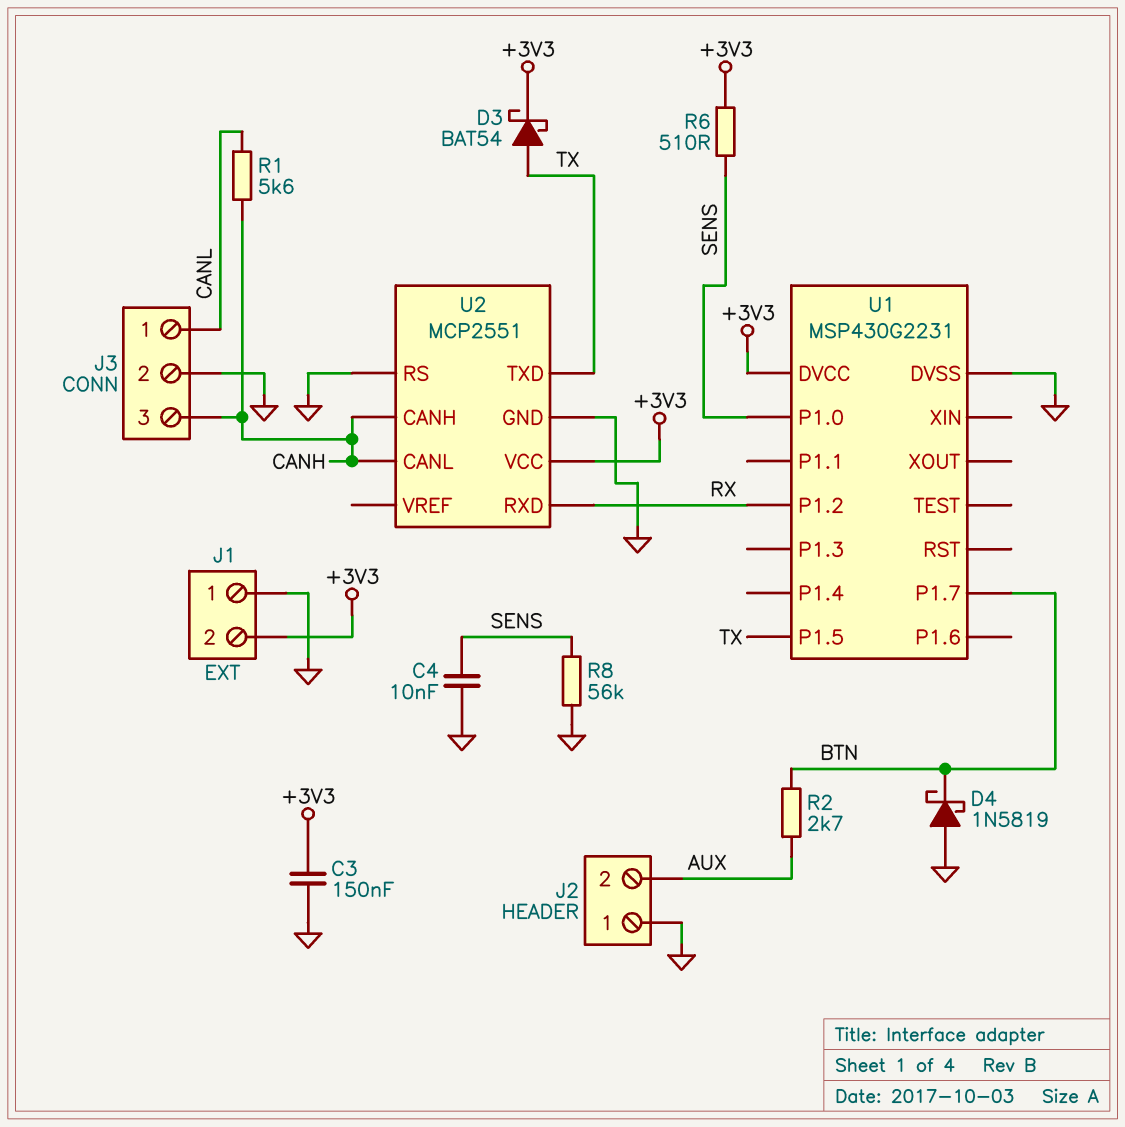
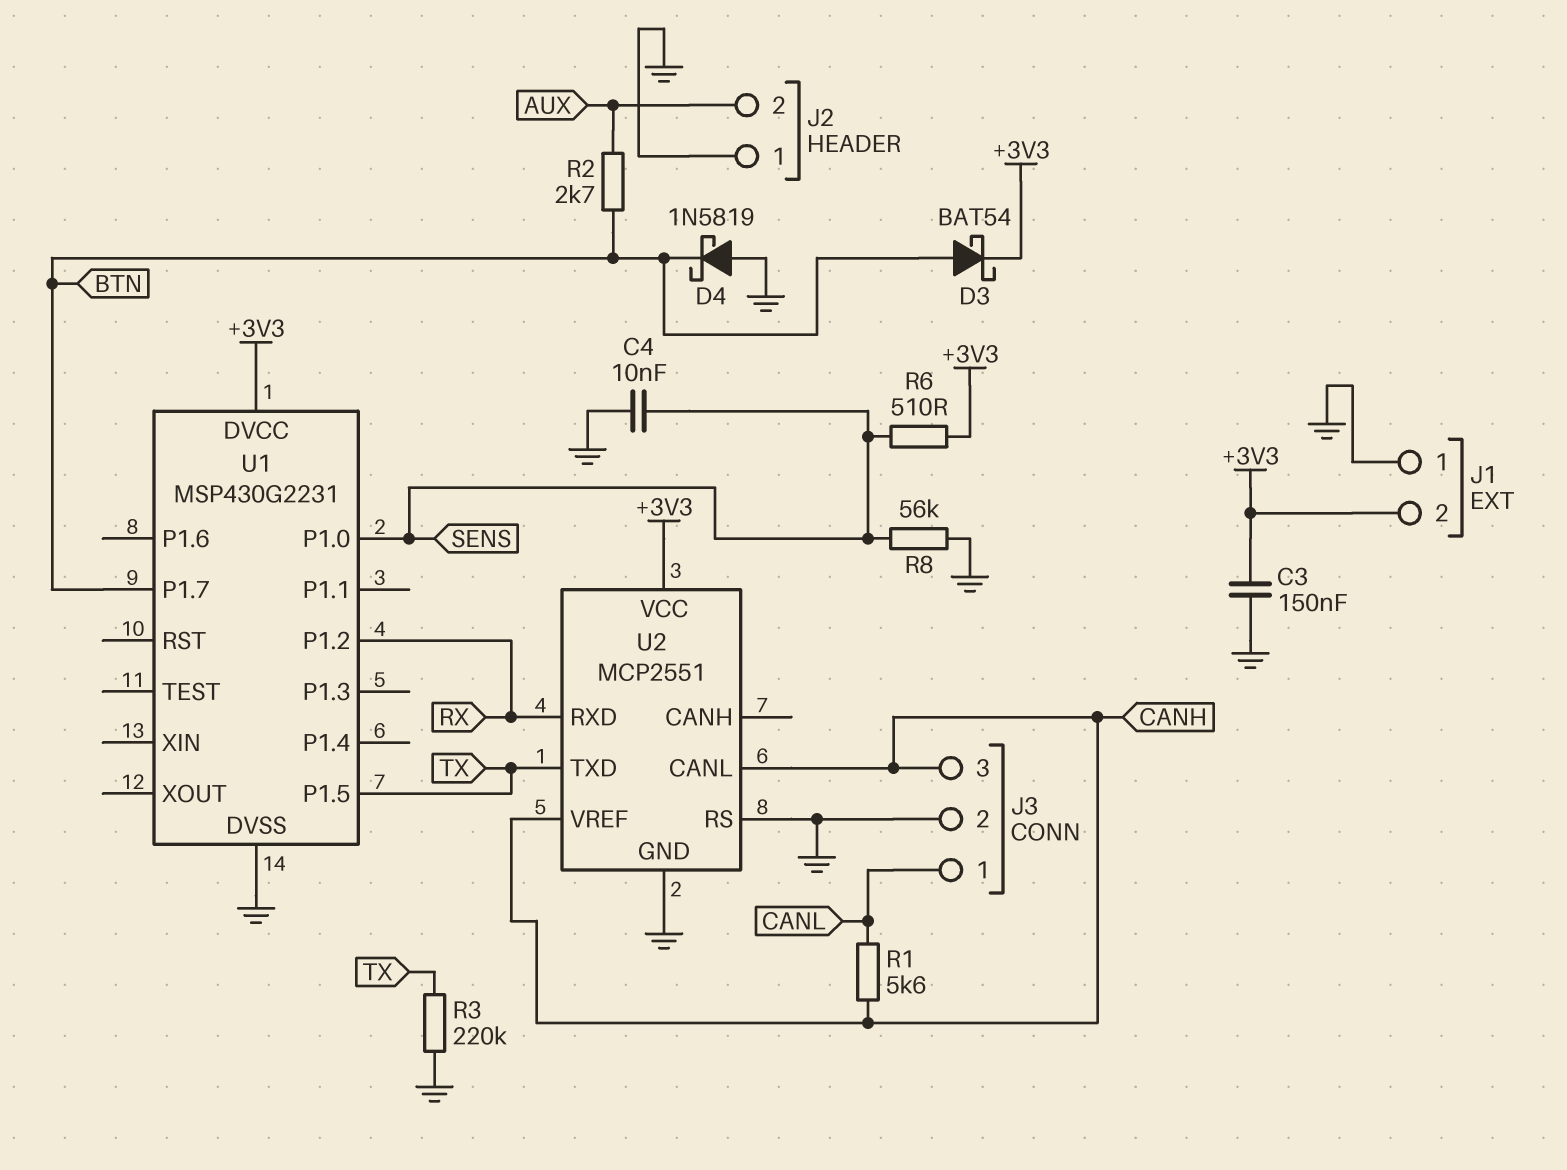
D3: schottky BAT54 (A TX, K +3V3) -> schottky BAT54 (A BTN, K +3V3)
R3: none -> 220k (GND, TX)
U2 pin CANH: CANH -> none
U2 pin VREF: none -> CANH

